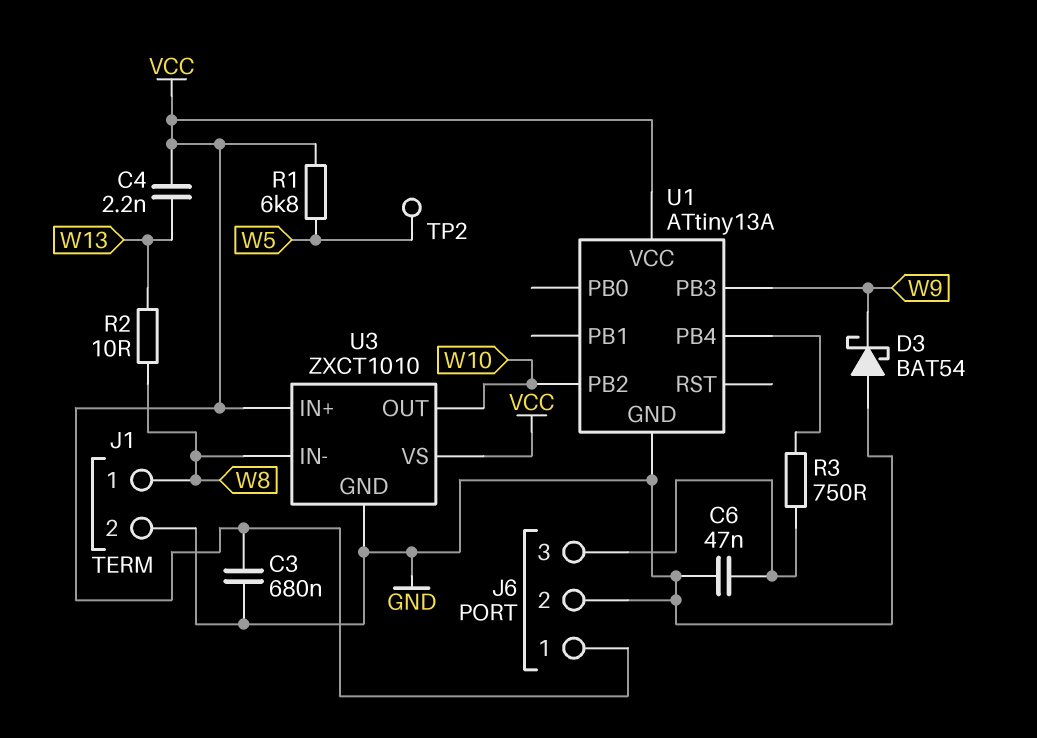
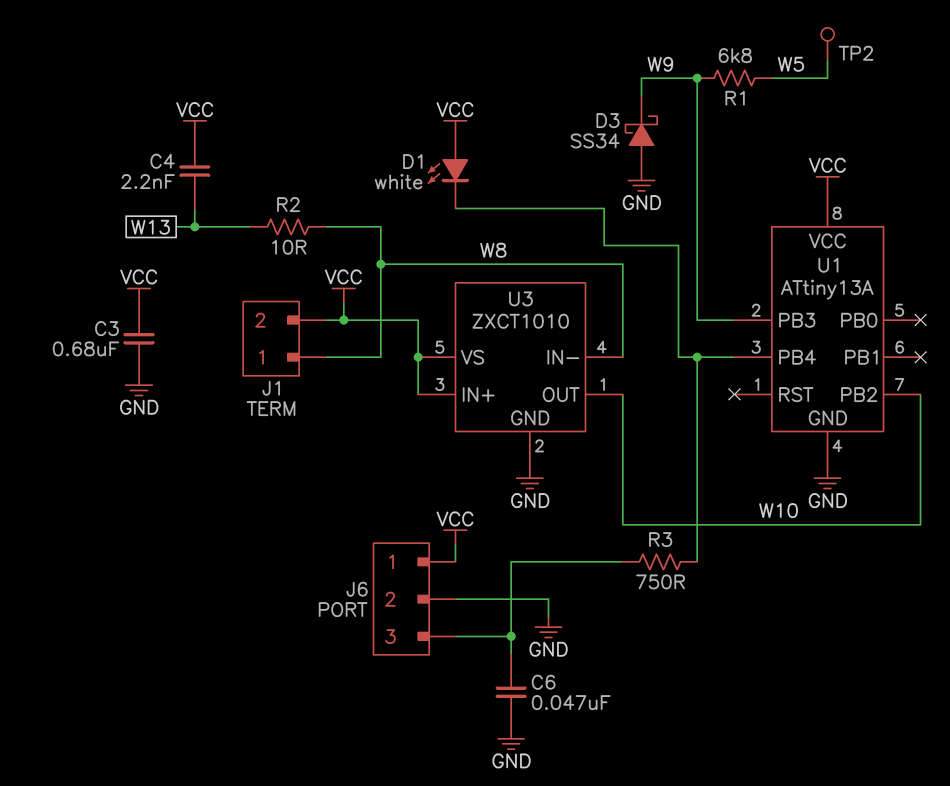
D1: none -> LED white (A VCC, K U1/PB4)
D3: schottky BAT54 (A GND, K W9) -> schottky SS34 (A GND, K W9)
J1 pin 2: GND -> VCC
R1: 6.8k (VCC, W5) -> 6.8k (W5, W9)

